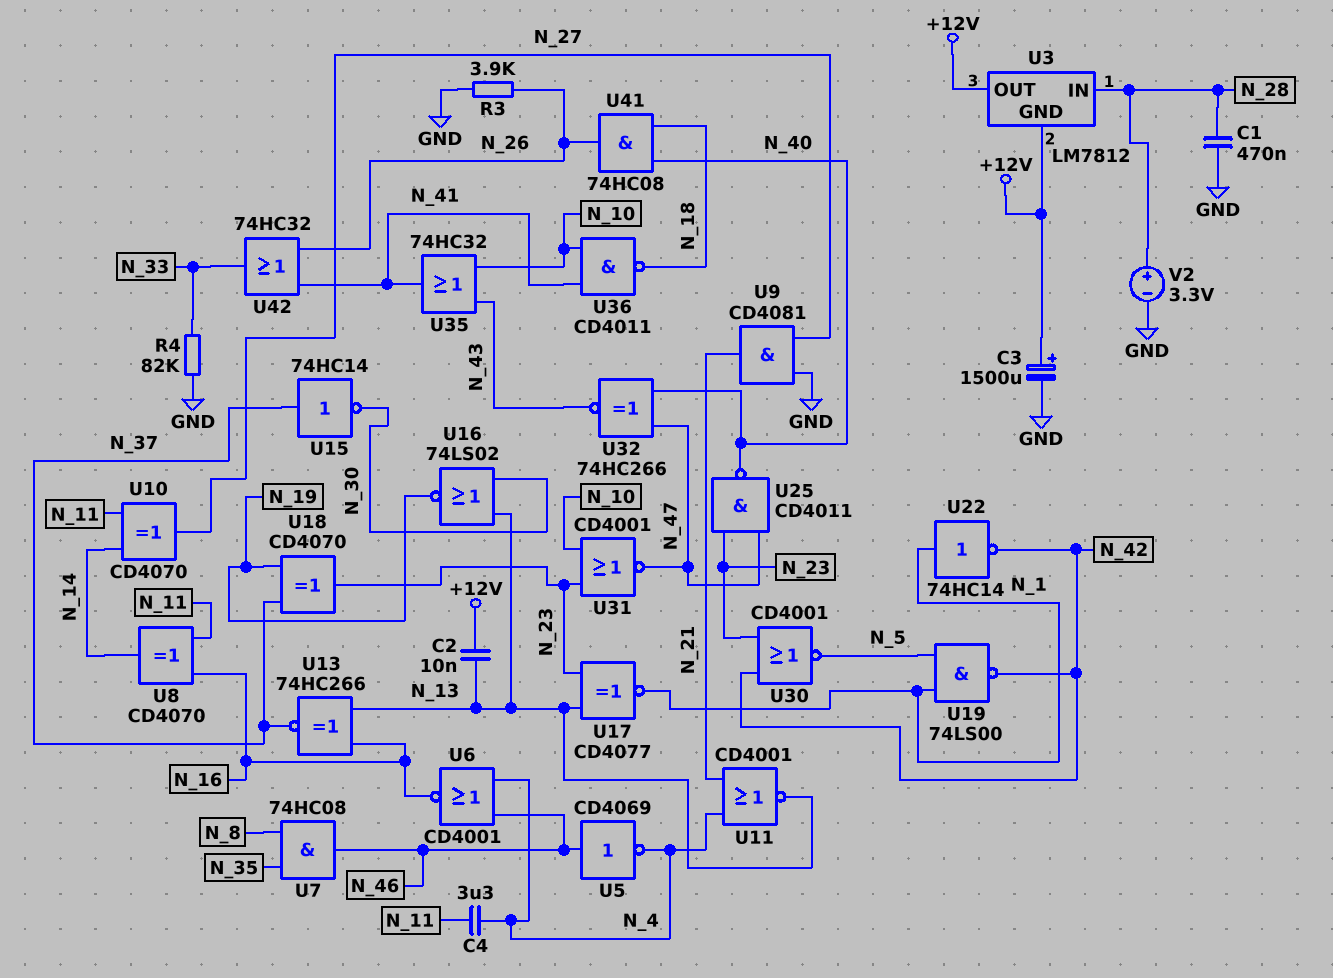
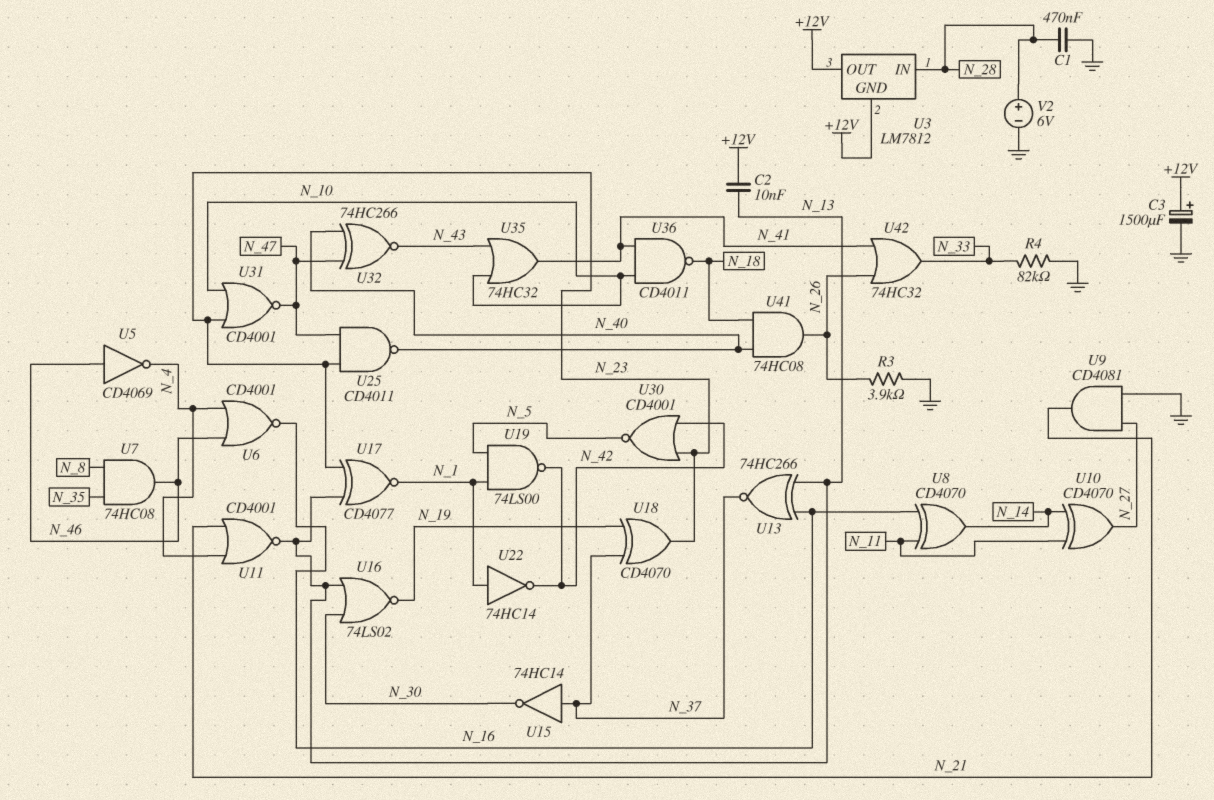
C4: 3.3uF (N_4, N_11) -> none
V2: 3.3V (plus N_28, minus GND) -> 6V (plus N_28, minus GND)

